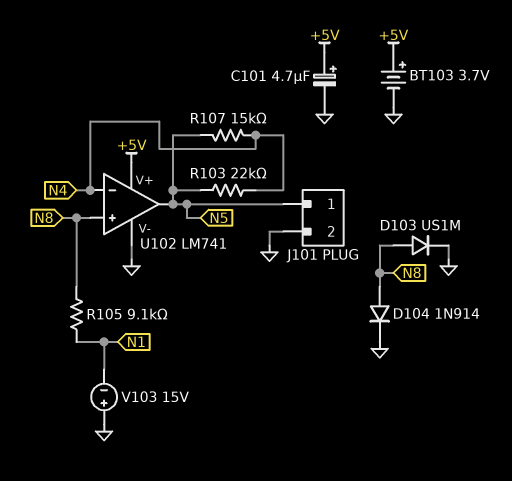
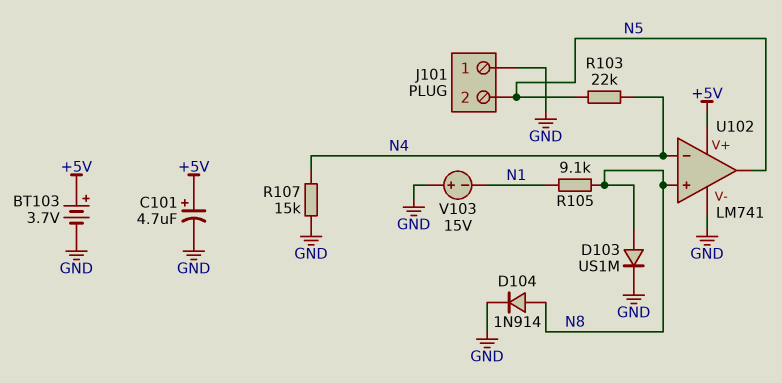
J101 pin 1: N5 -> GND
J101 pin 2: GND -> N5
R107: 15k (N4, N5) -> 15k (GND, N4)

